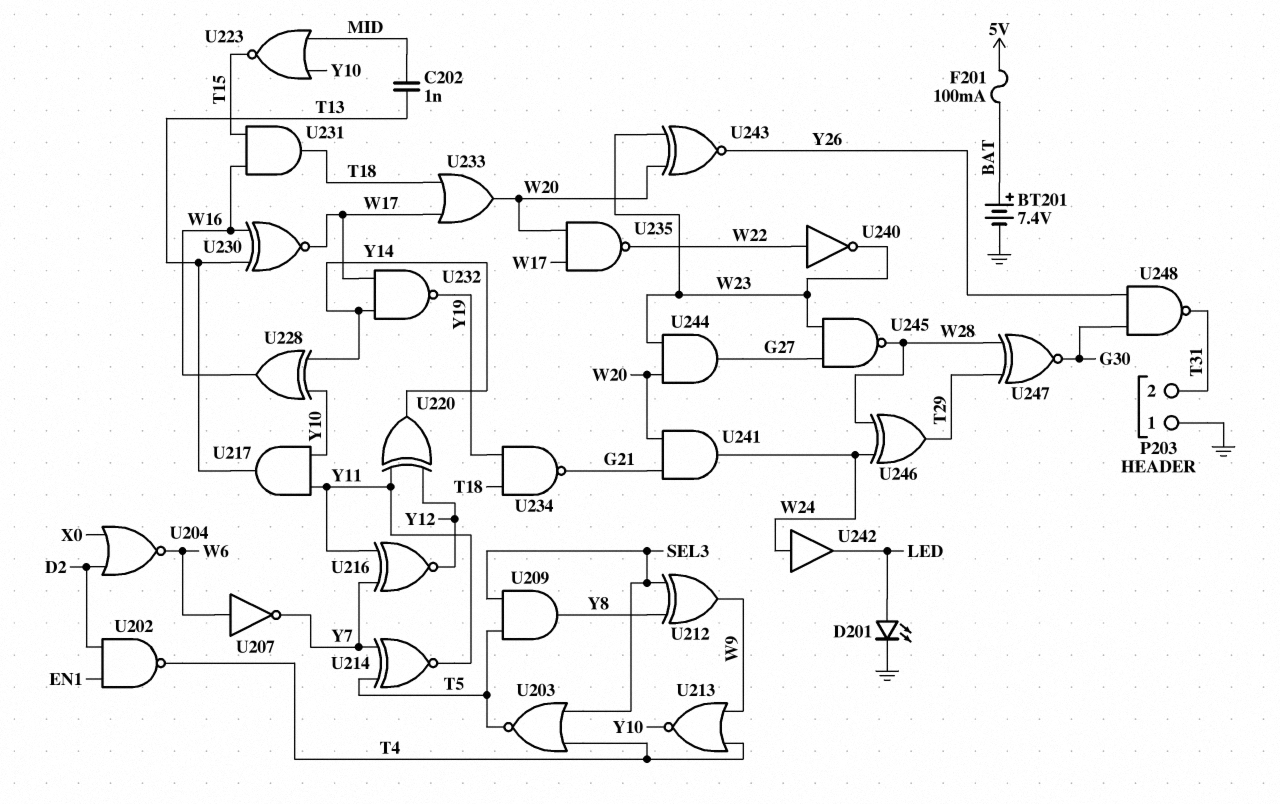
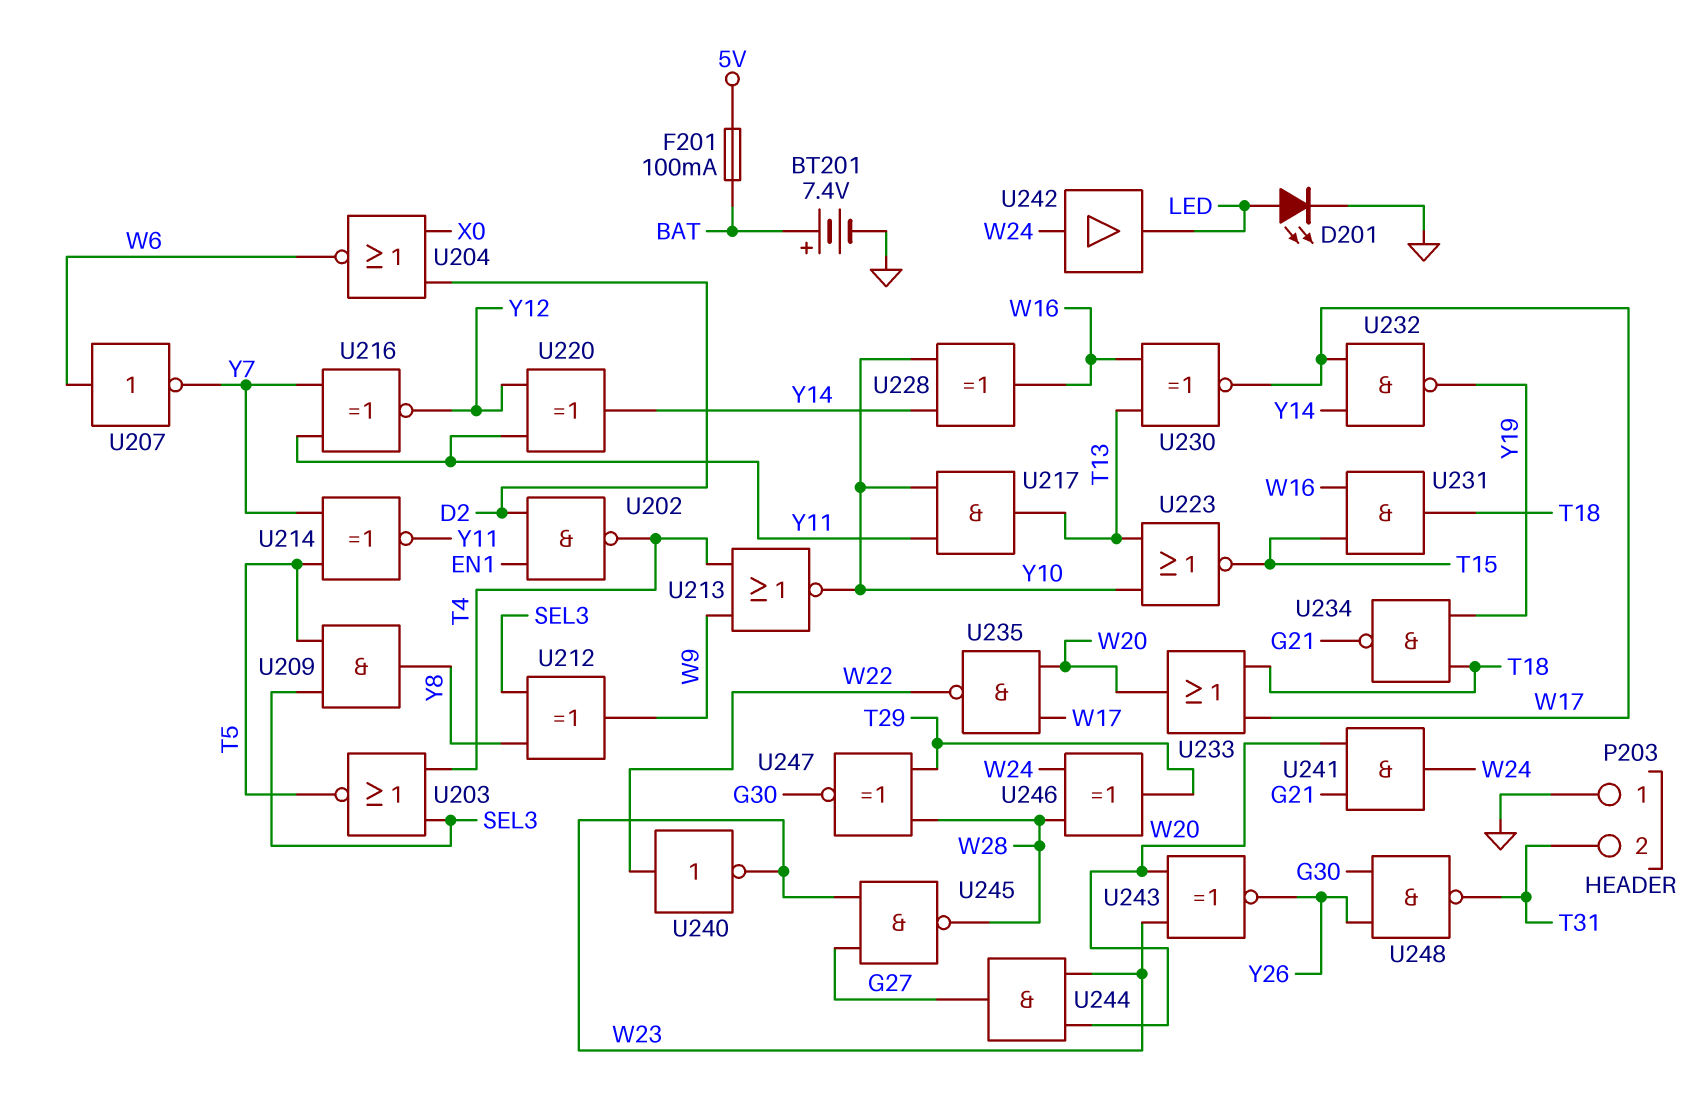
C202: 1nF (MID, T13) -> none
U223: NOR (in MID, in Y10, out T15) -> NOR (in T13, in Y10, out T15)

